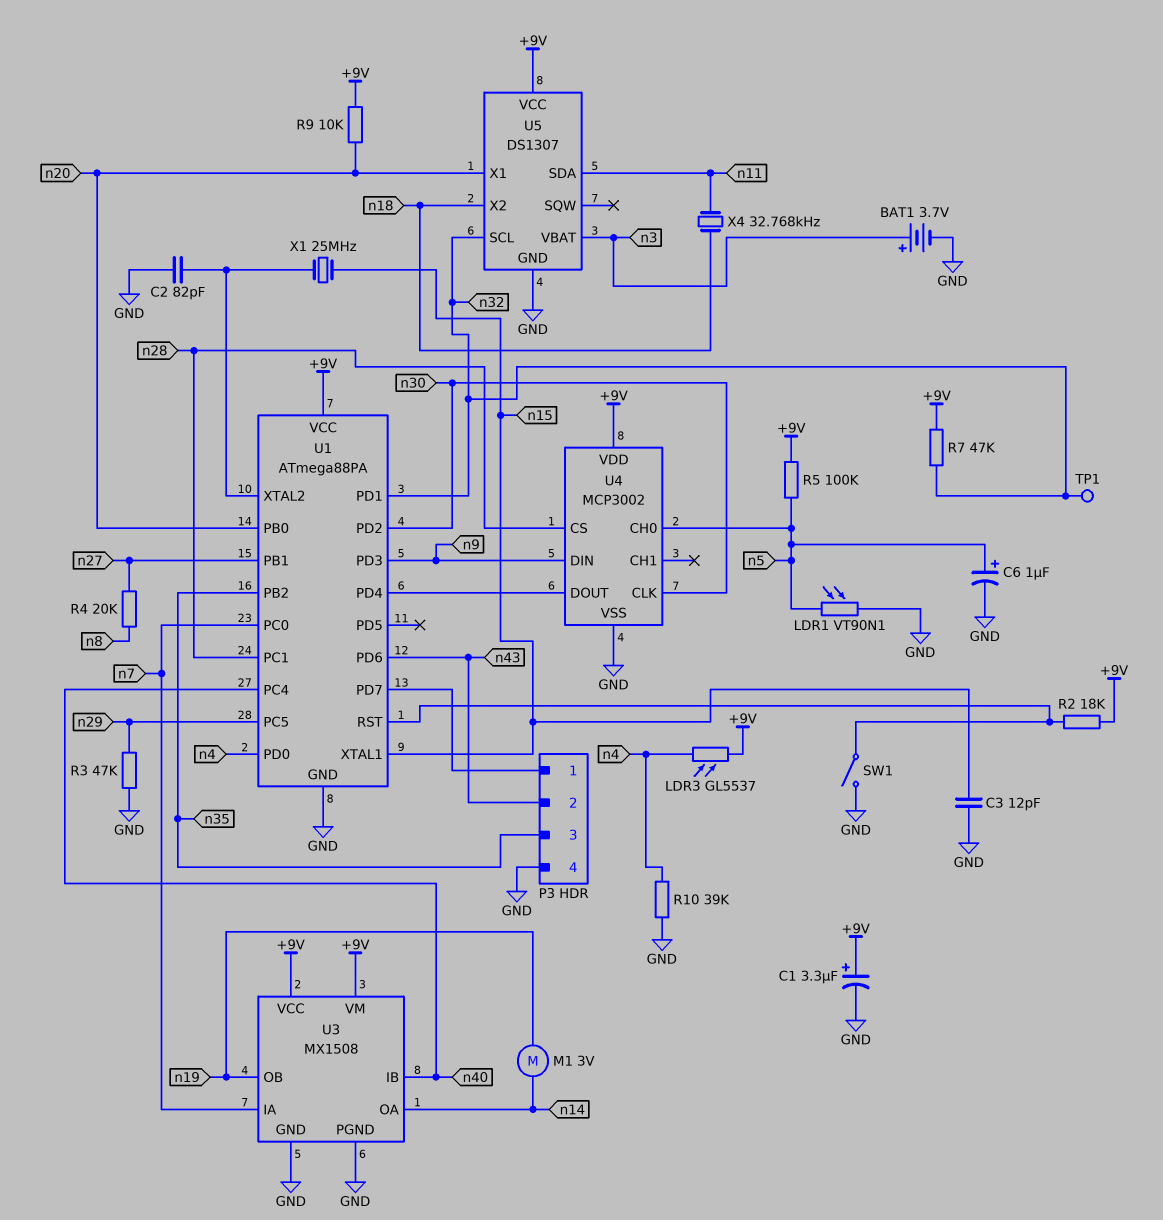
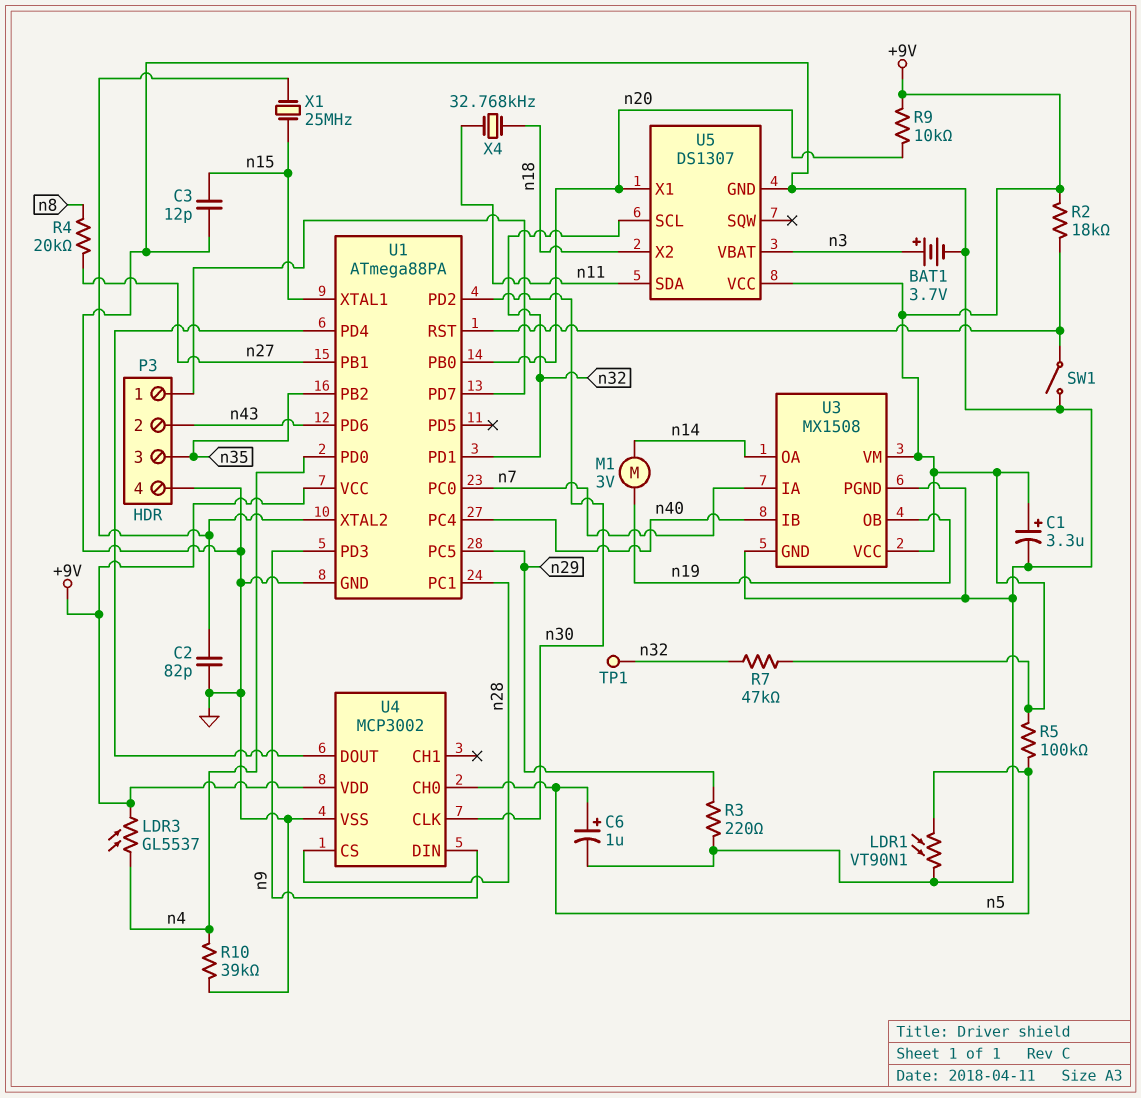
R3: 47k (GND, n29) -> 220 (GND, n29)

